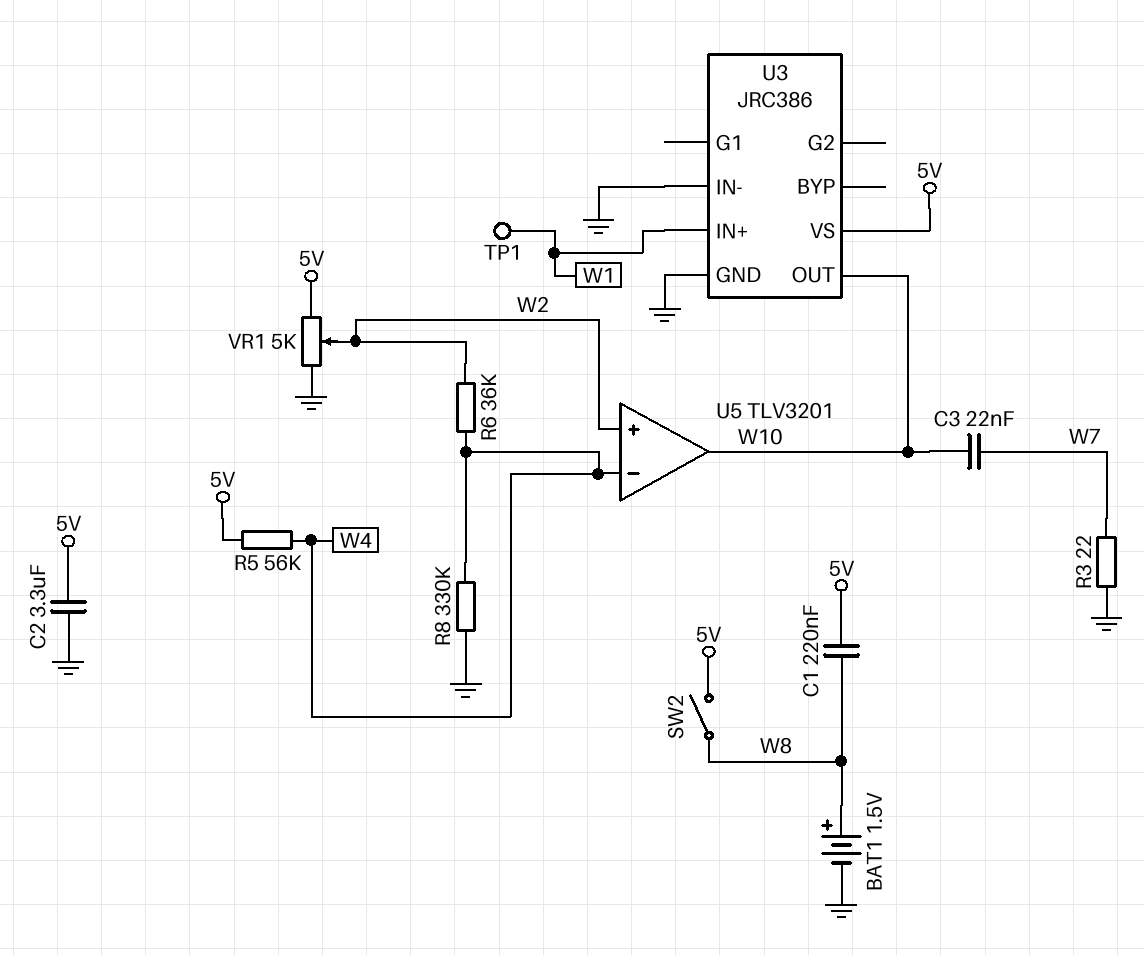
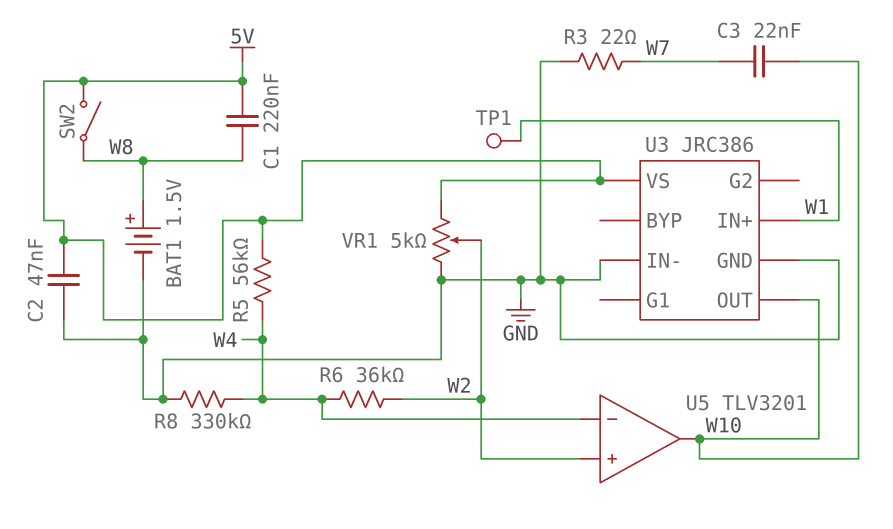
C2: 3.3uF (5V, GND) -> 47nF (5V, GND)

